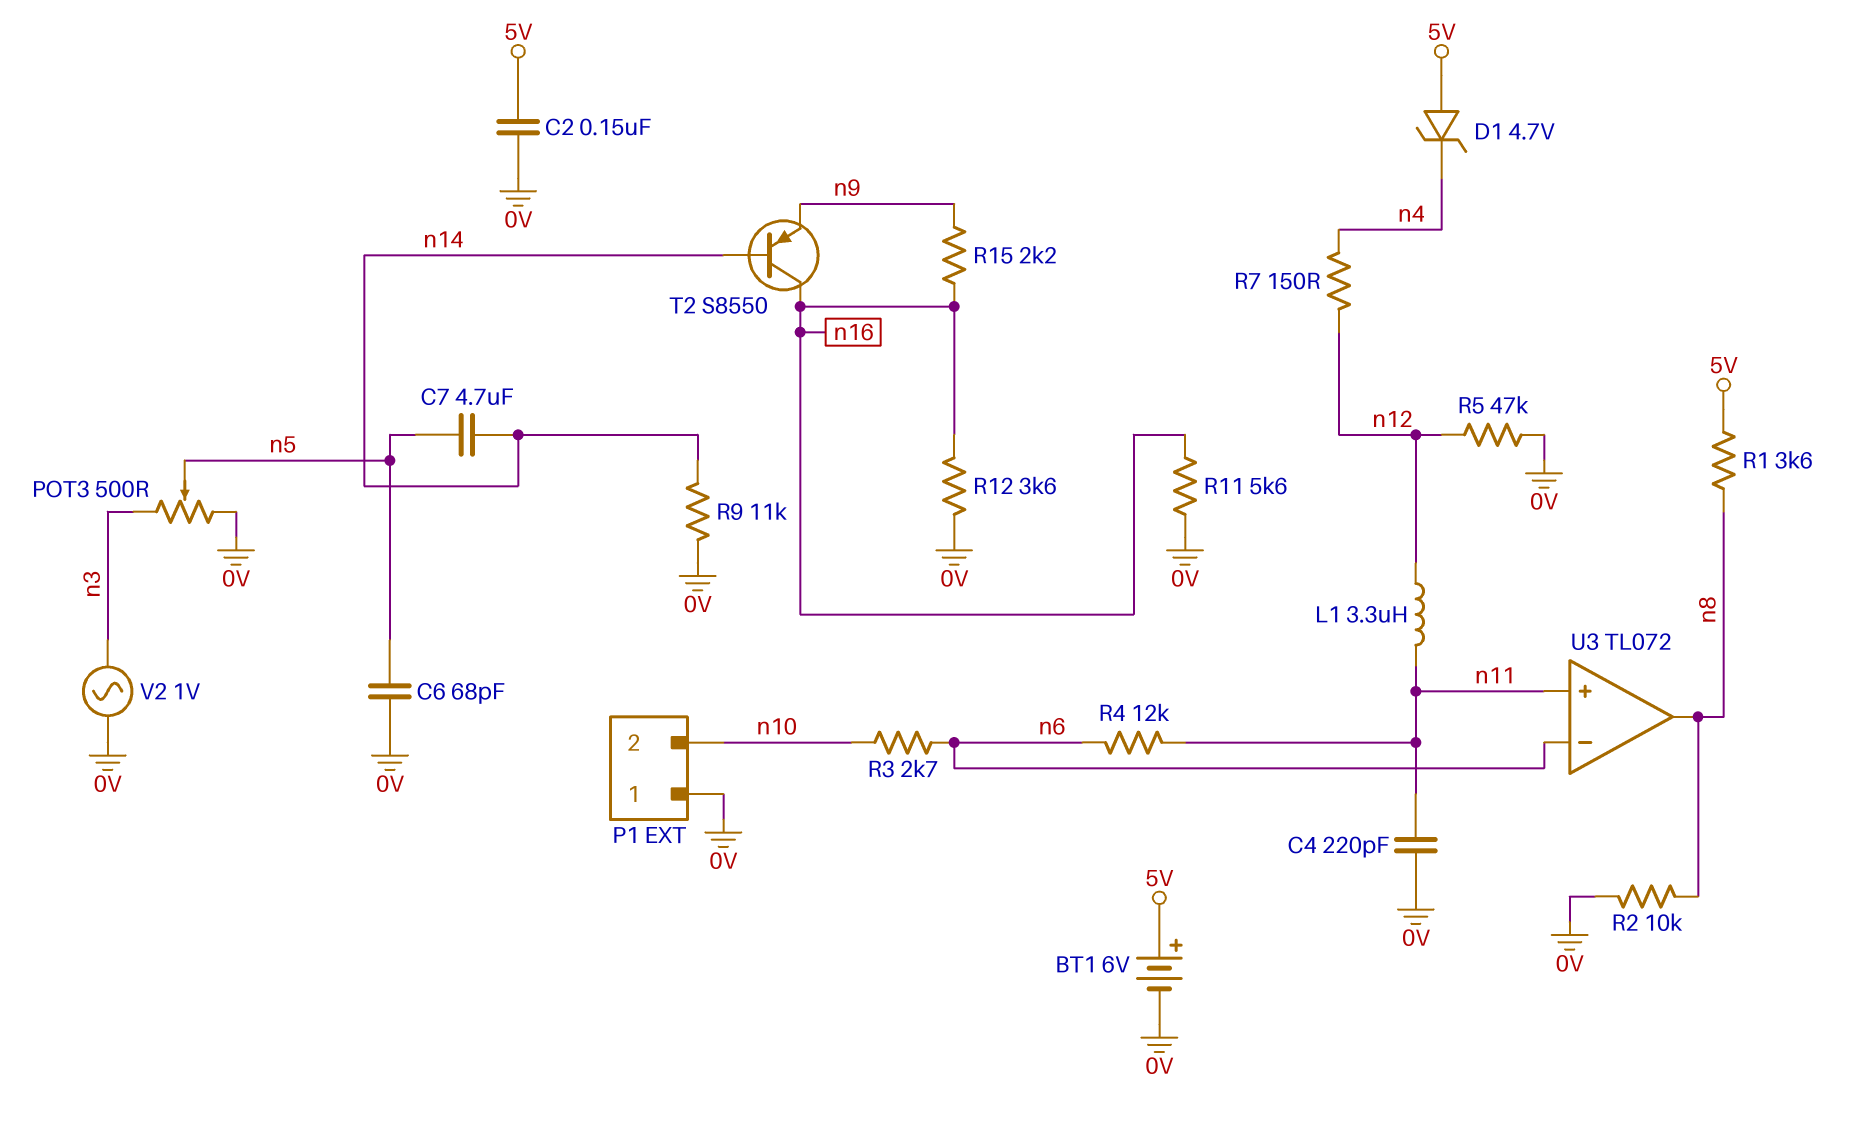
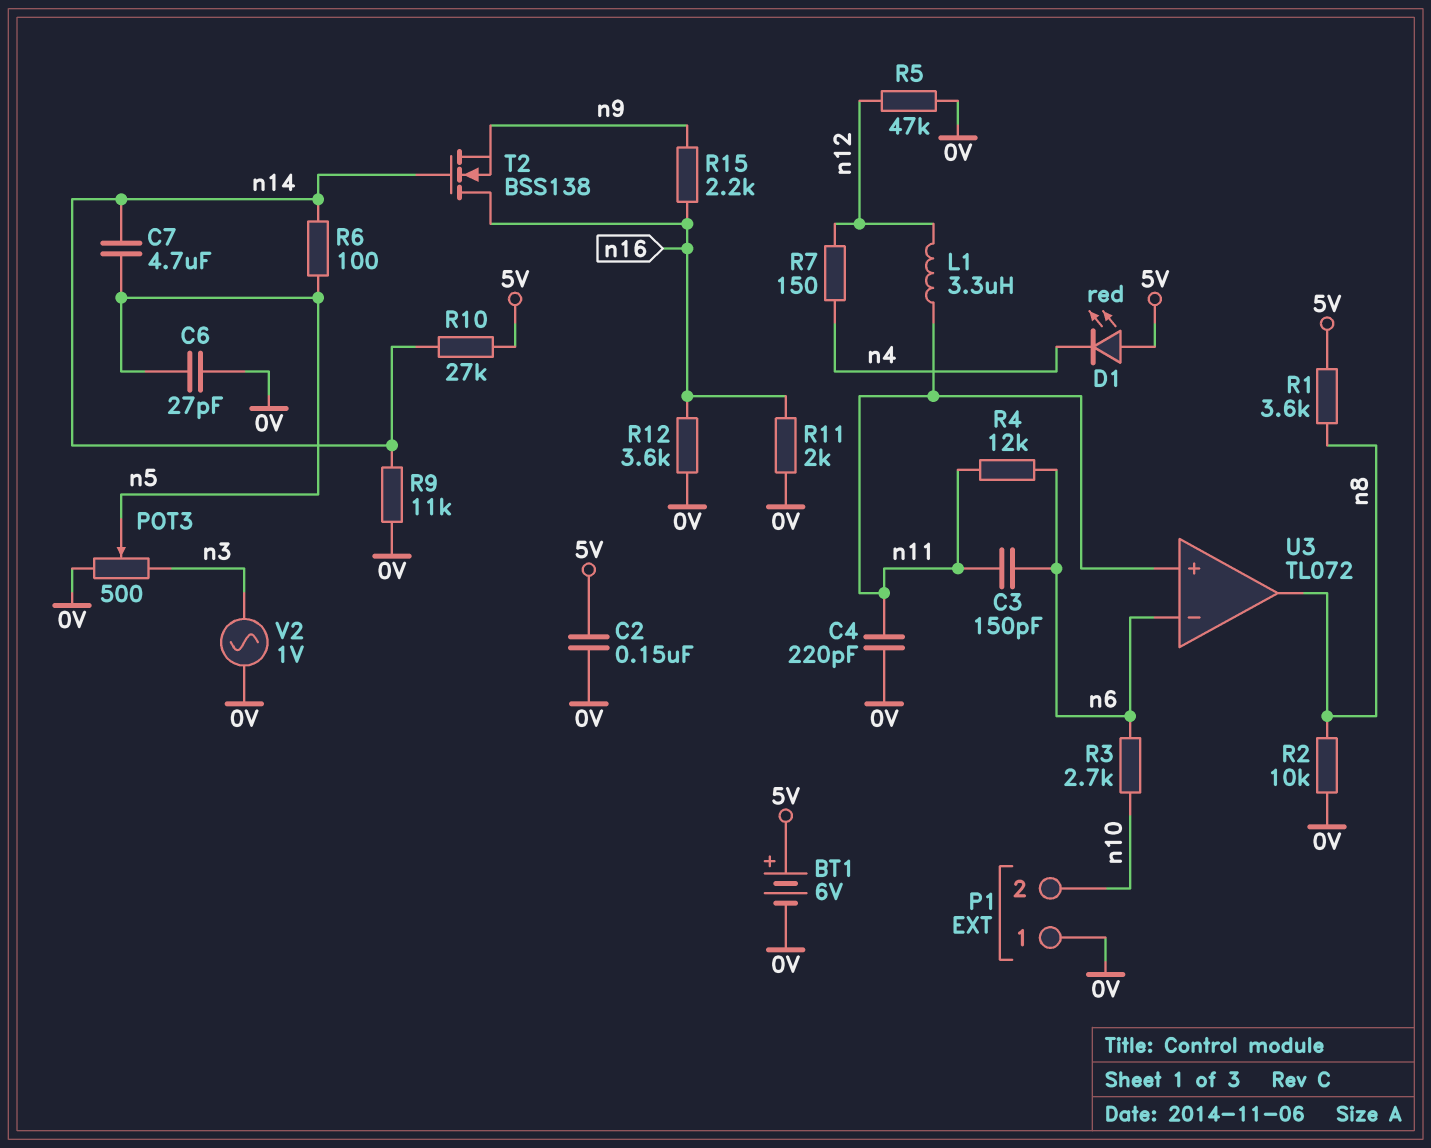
C3: none -> 150pF (n6, n11)
C6: 68pF (0V, n5) -> 27pF (0V, n5)
D1: zener 4.7V (A 5V, K n4) -> LED red (A 5V, K n4)
R6: none -> 100 (n5, n14)
R10: none -> 27k (5V, n14)
R11: 5.6k (0V, n16) -> 2k (0V, n16)
T2: PNP S8550 (B n14, C n16, E n9) -> NMOS BSS138 (G n14, D n16, S n9)

